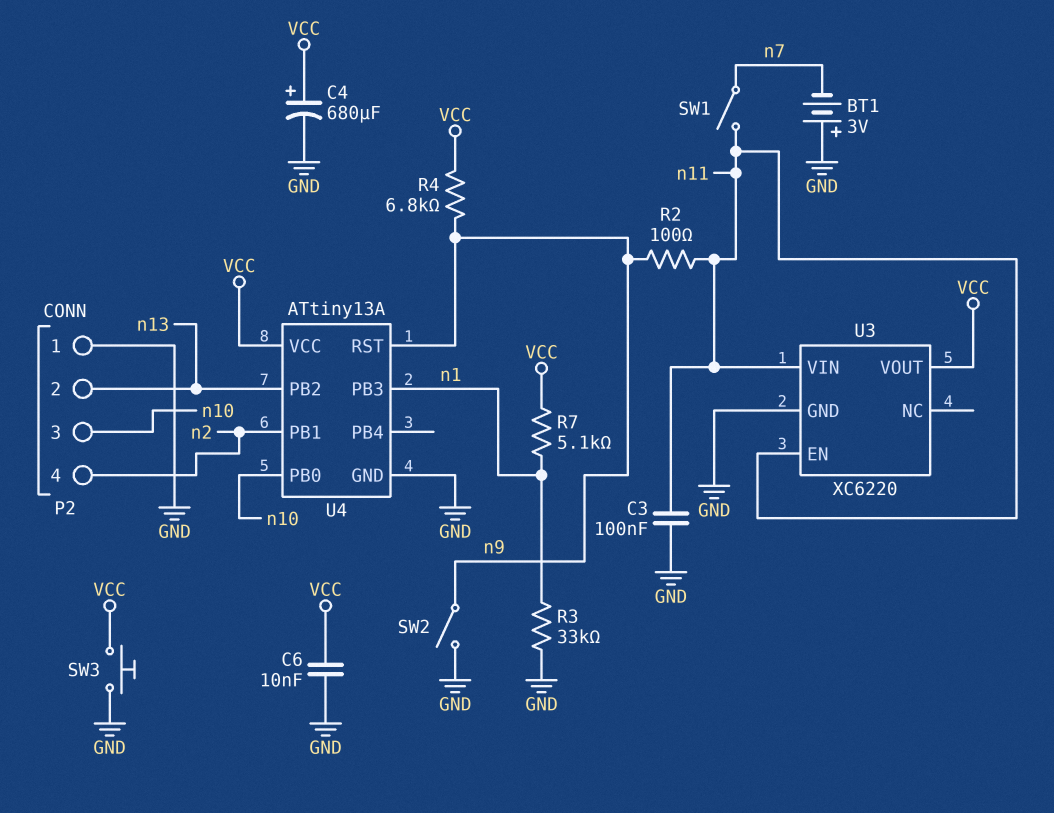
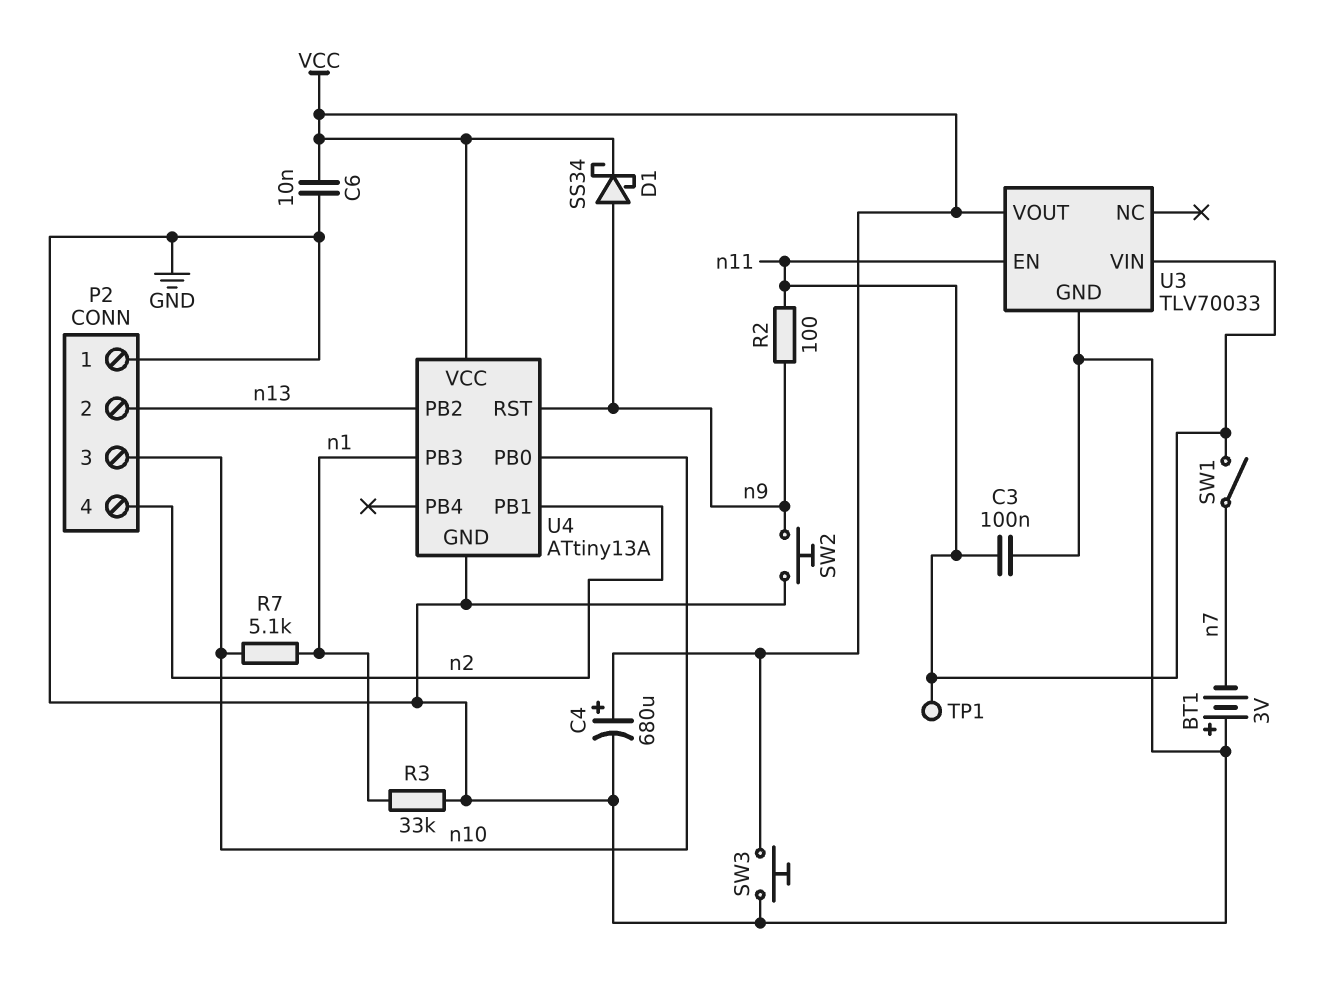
D1: none -> schottky SS34 (A n9, K VCC)
R4: 6.8k (VCC, n9) -> none
R7: 5.1k (VCC, n1) -> 5.1k (n1, n10)
SW2: switch (GND, n9) -> button (GND, n9)
TP1: none -> test point (n11)
U3: XC6220 -> TLV70033

